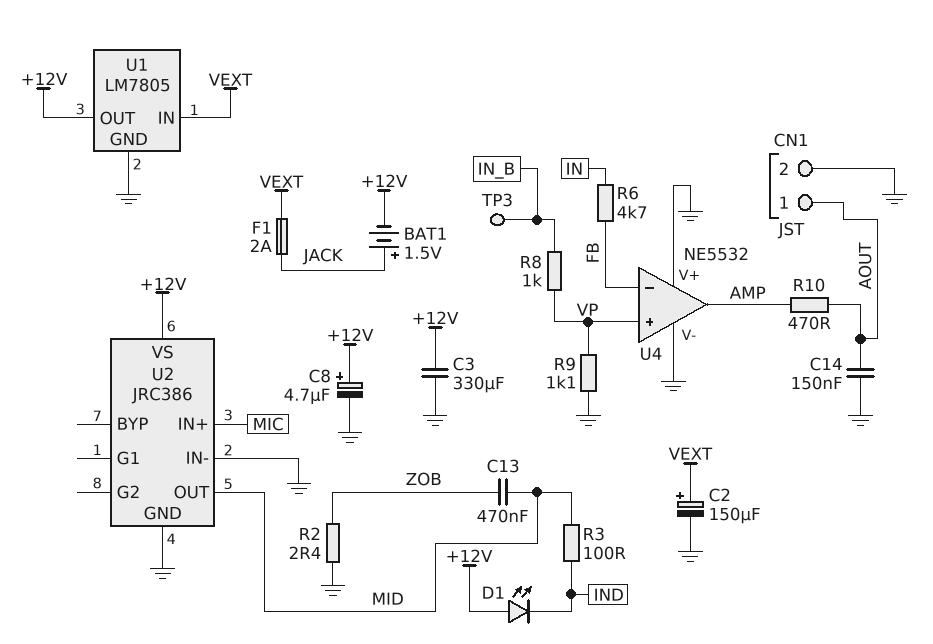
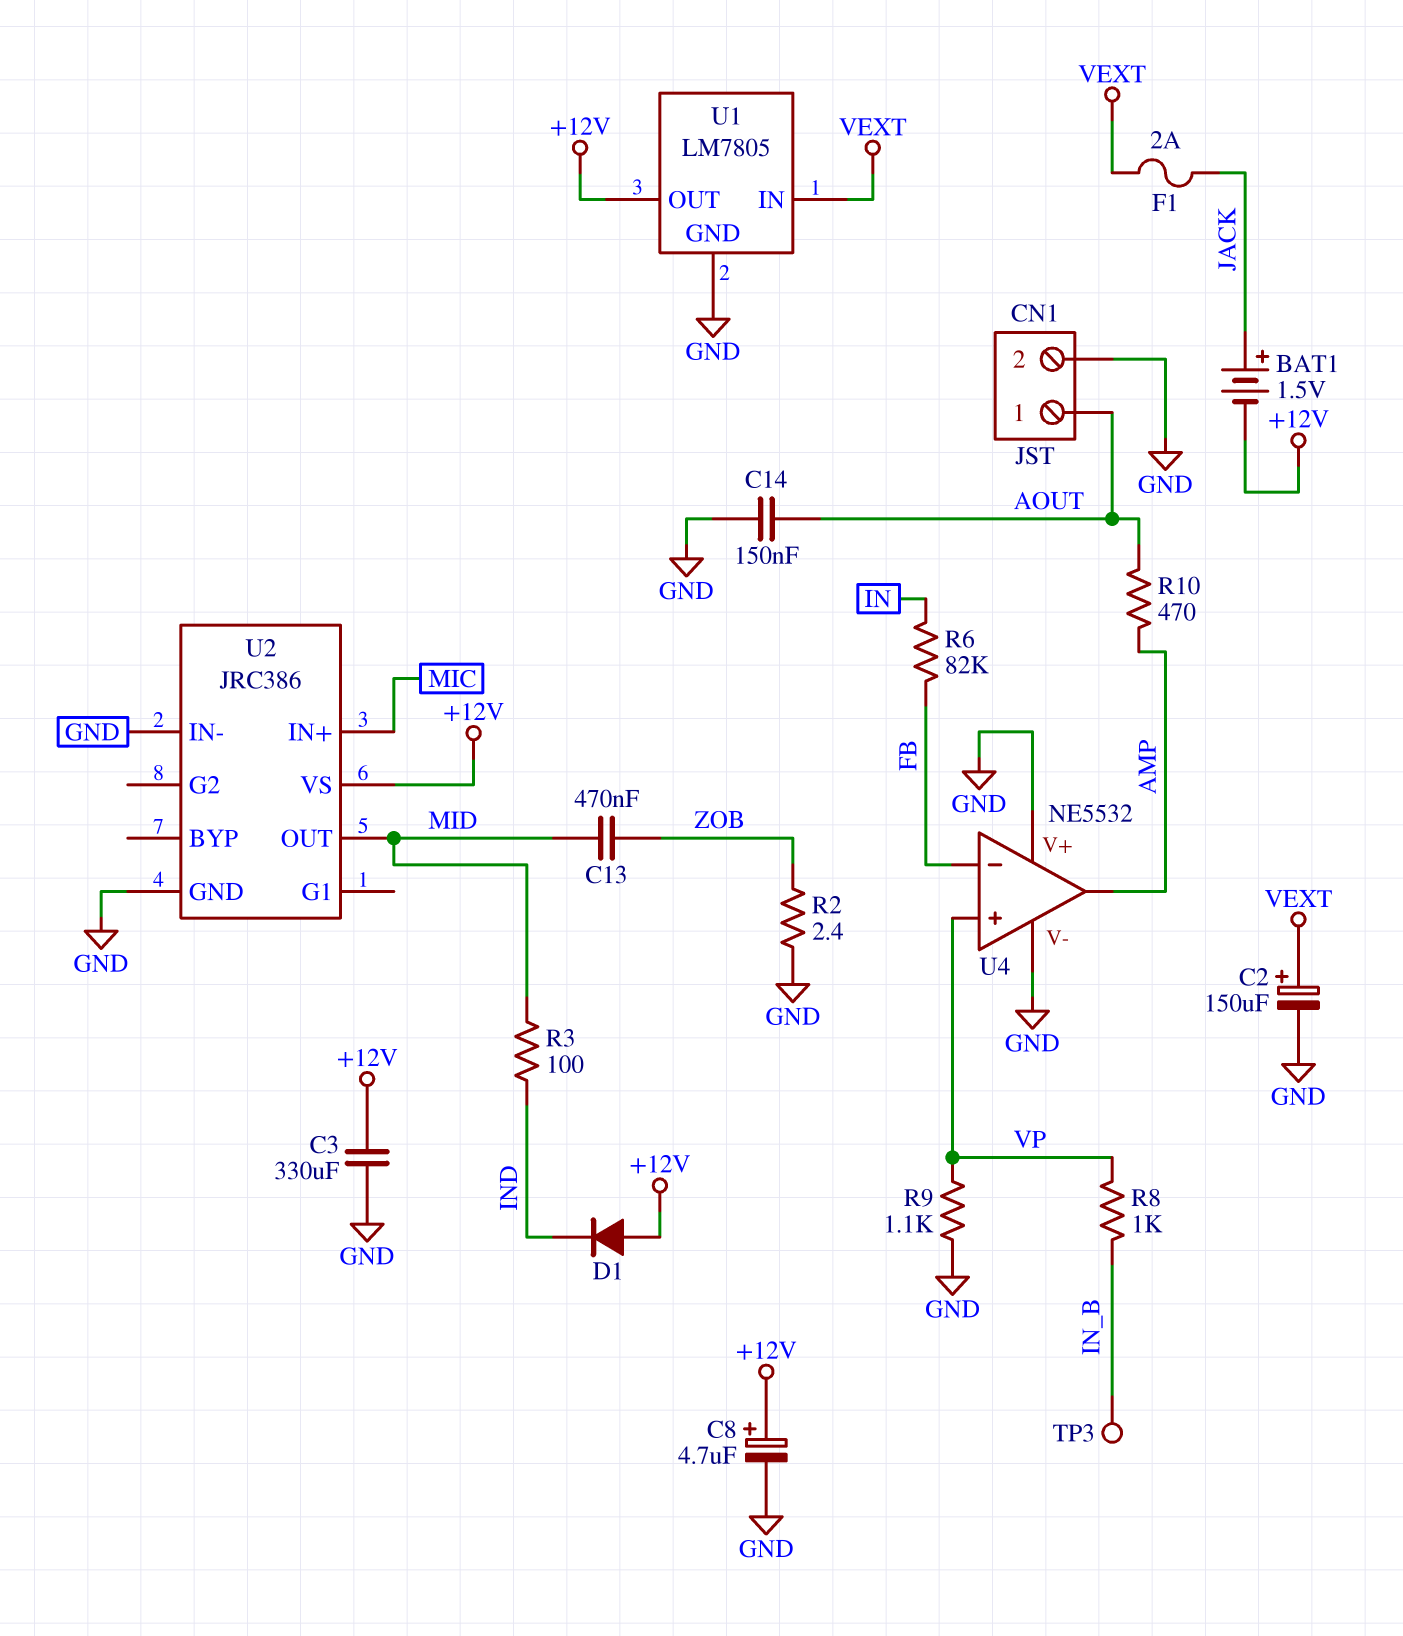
D1: LED (A +12V, K IND) -> diode (A +12V, K IND)
R6: 4.7k (FB, IN) -> 82k (FB, IN)

